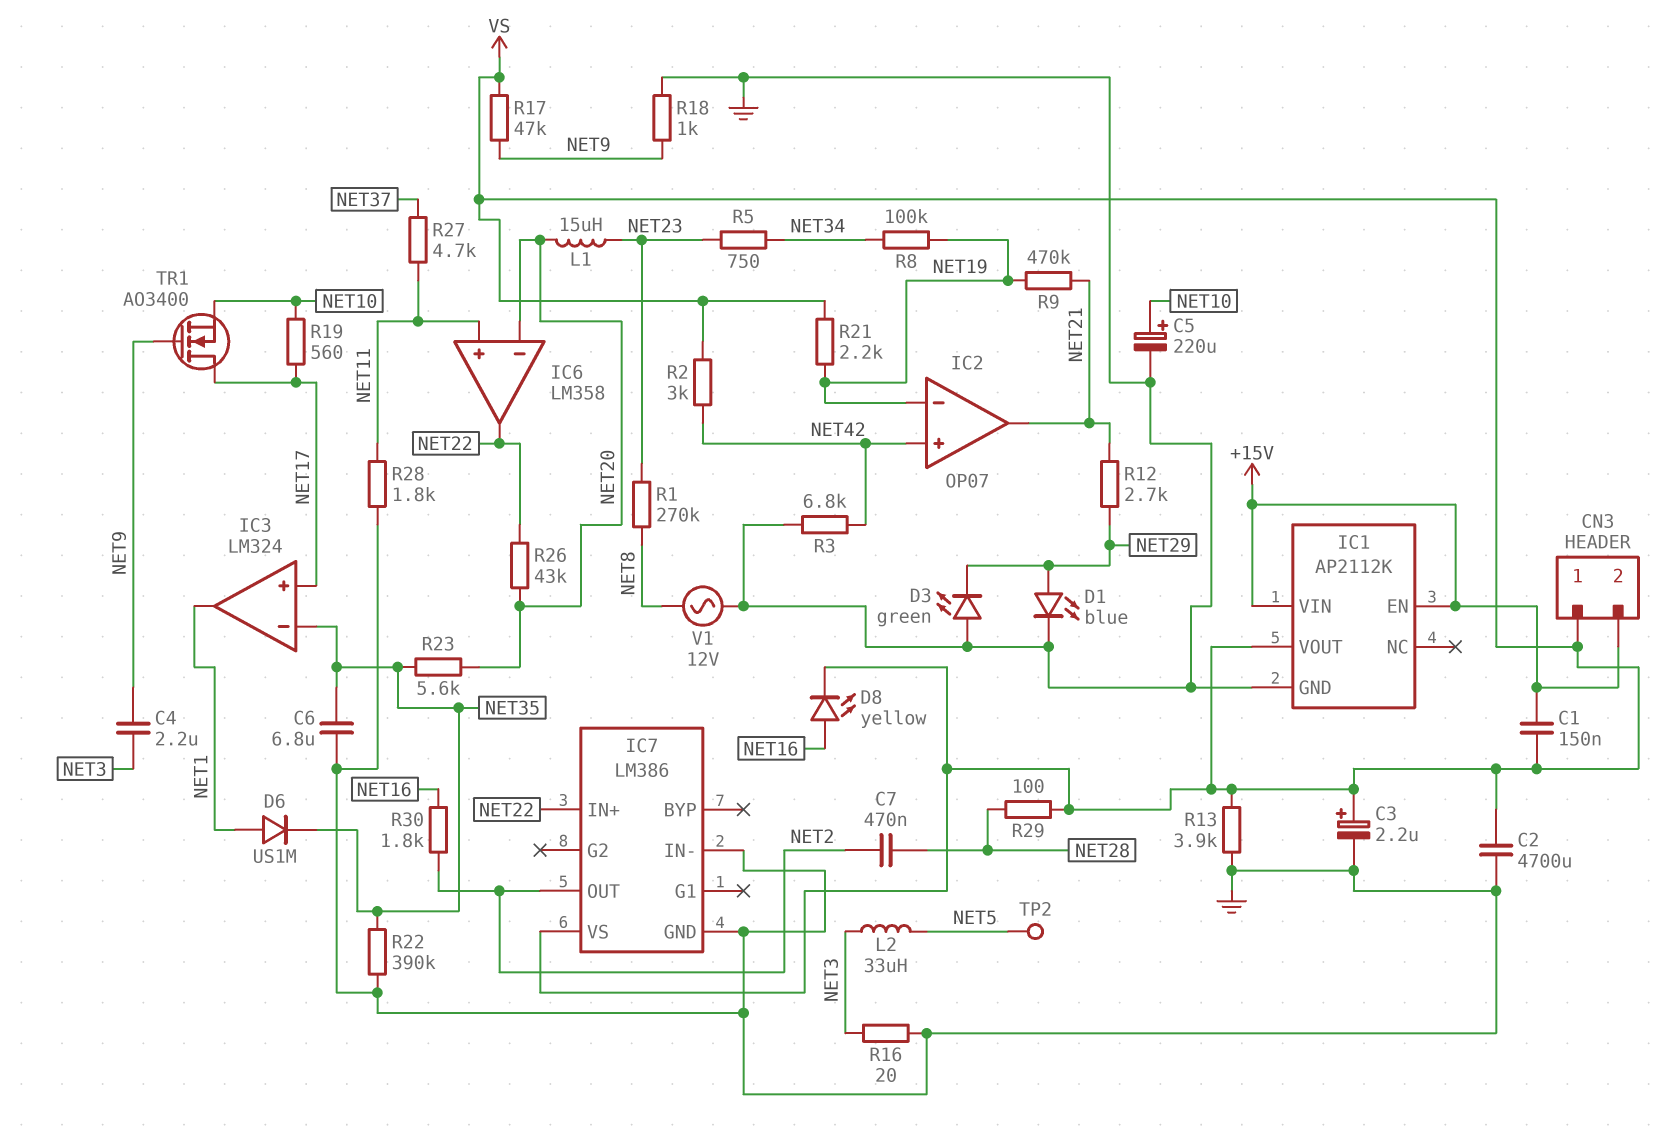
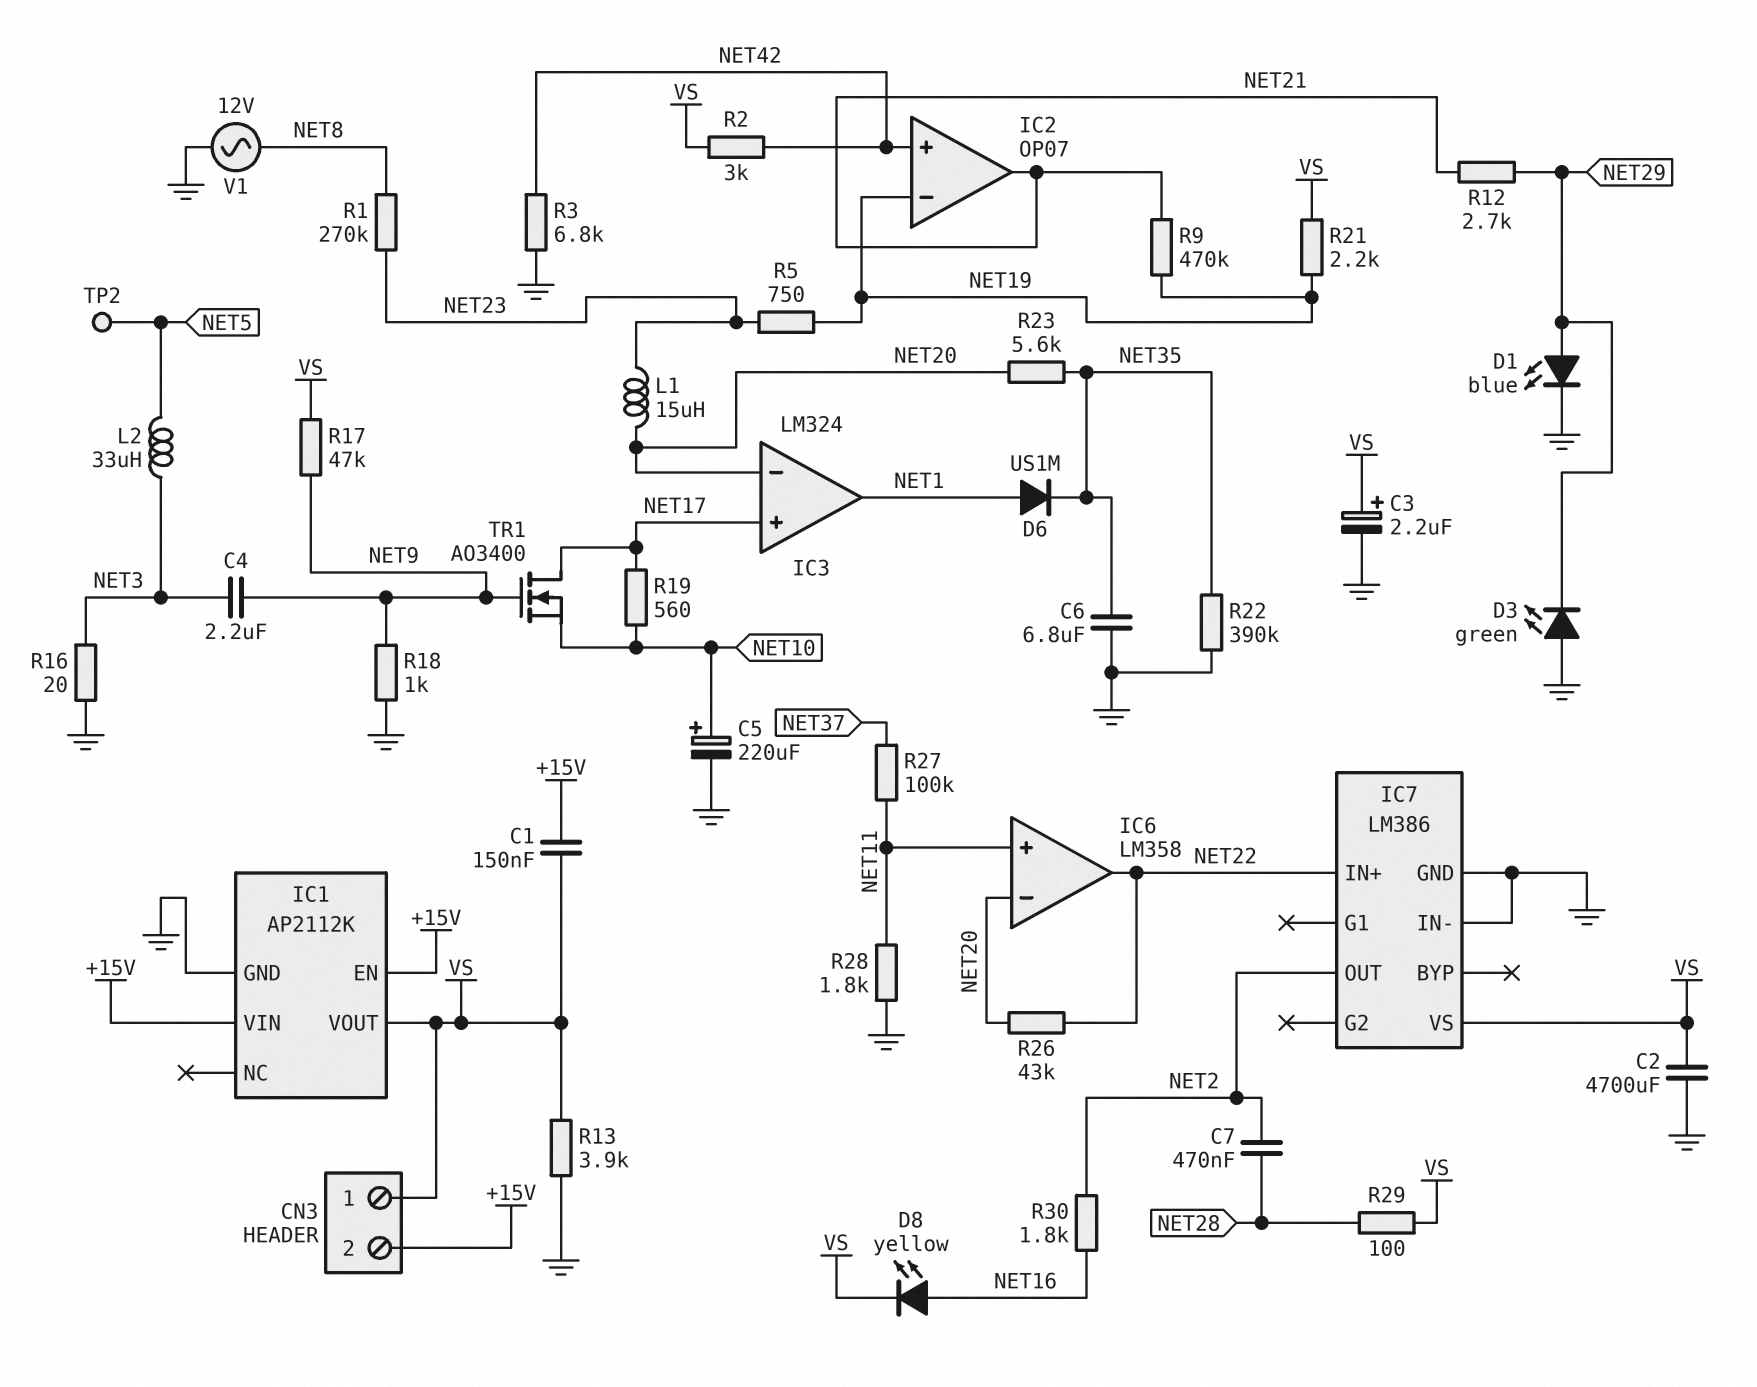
IC3 pin in-: NET35 -> NET20
R5: 750 (NET23, NET34) -> 750 (NET19, NET23)
R8: 100k (NET19, NET34) -> none
R27: 4.7k (NET11, NET37) -> 100k (NET11, NET37)

